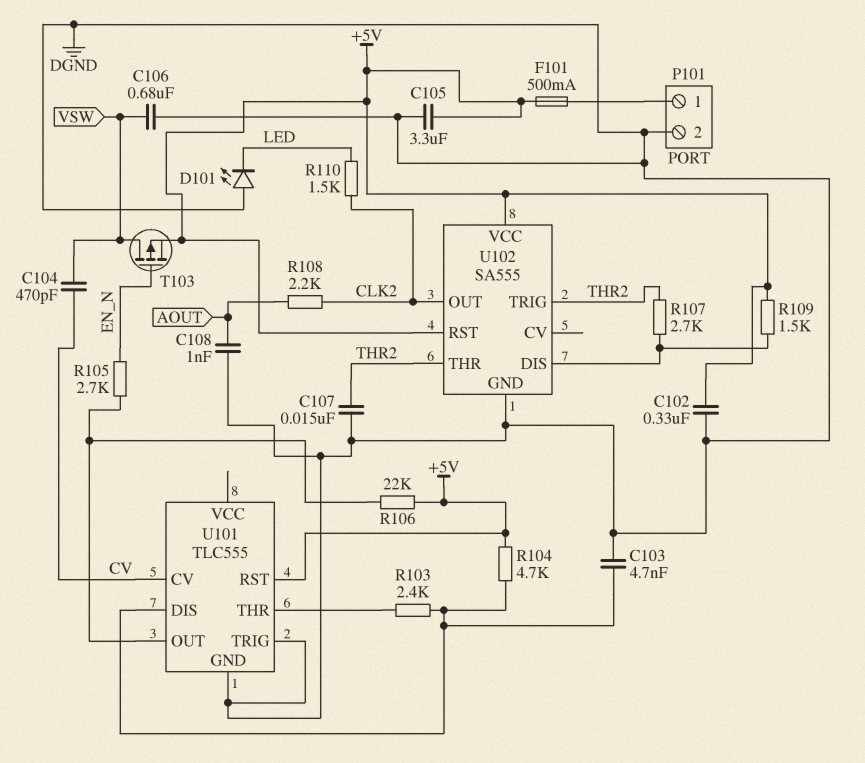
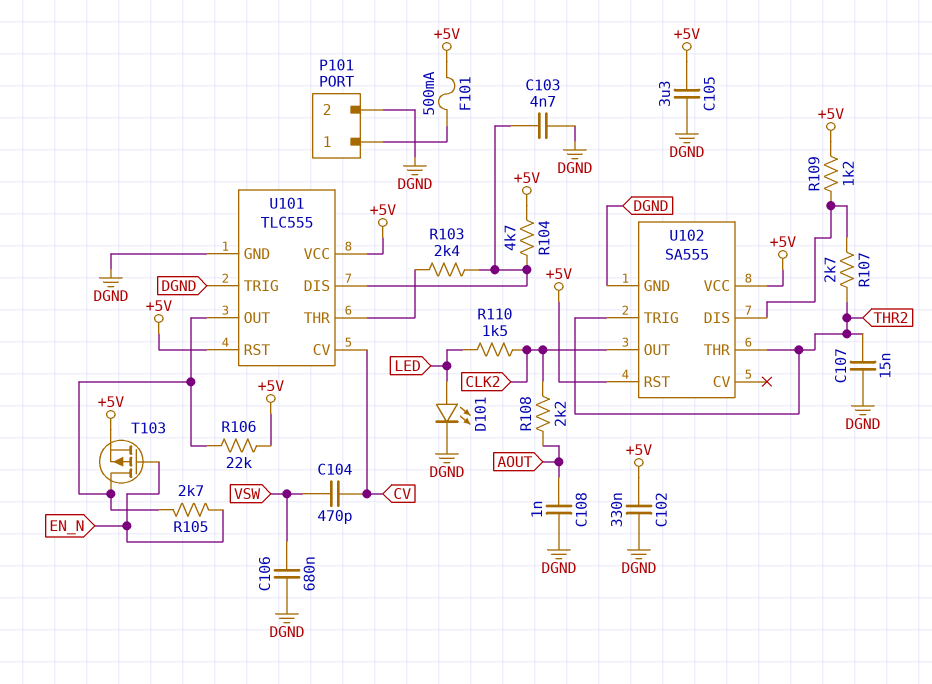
D101: LED (A DGND, K LED) -> LED (A LED, K DGND)
R109: 1.5k (+5V, U102/DIS) -> 1.2k (+5V, U102/DIS)
T103: PMOS (G EN_N, D VSW, S +5V) -> PMOS (G EN_N, D U101/OUT, S +5V)
U101 pin VCC: none -> +5V

